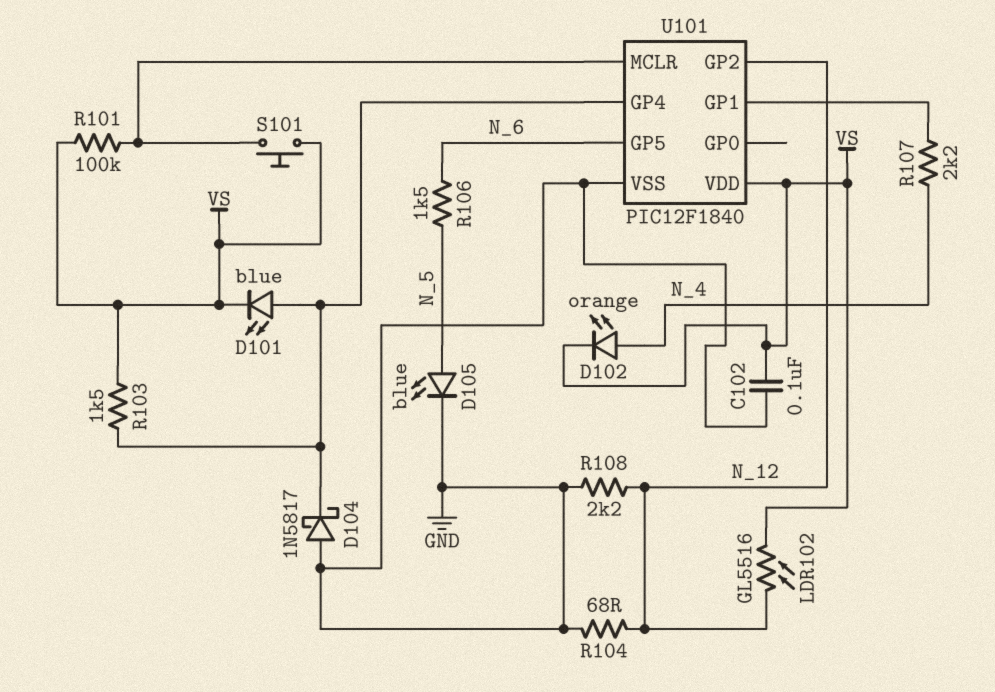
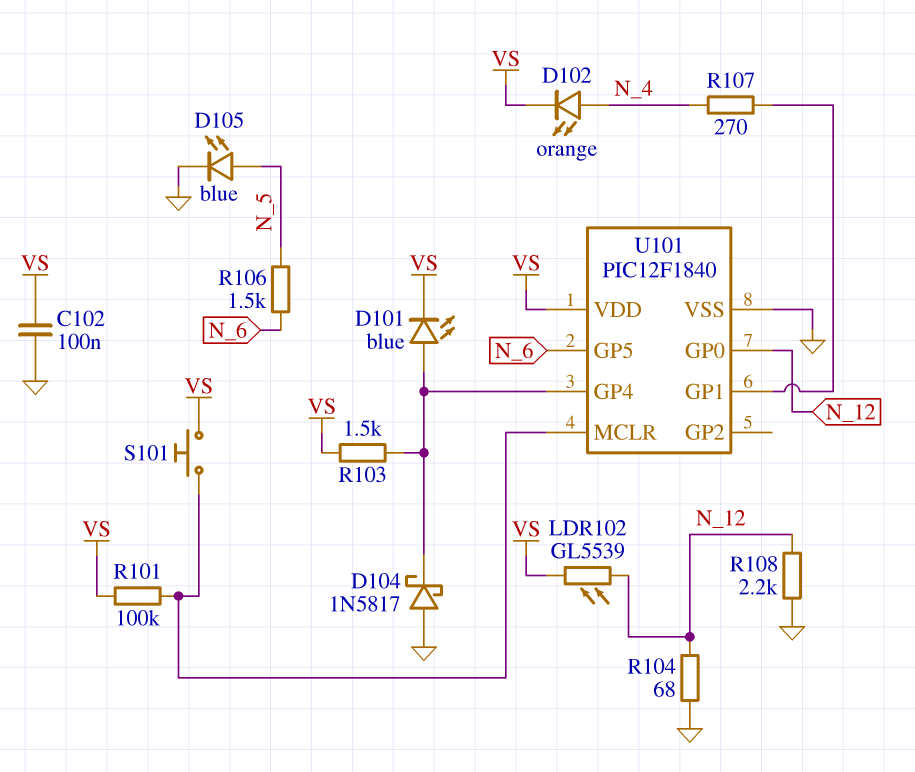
LDR102: GL5516 (N_12, VS) -> GL5539 (N_12, VS)
R107: 2.2k (N_4, U101/GP1) -> 270 (N_4, U101/GP1)
U101 pin GP0: none -> N_12
U101 pin GP2: N_12 -> none

